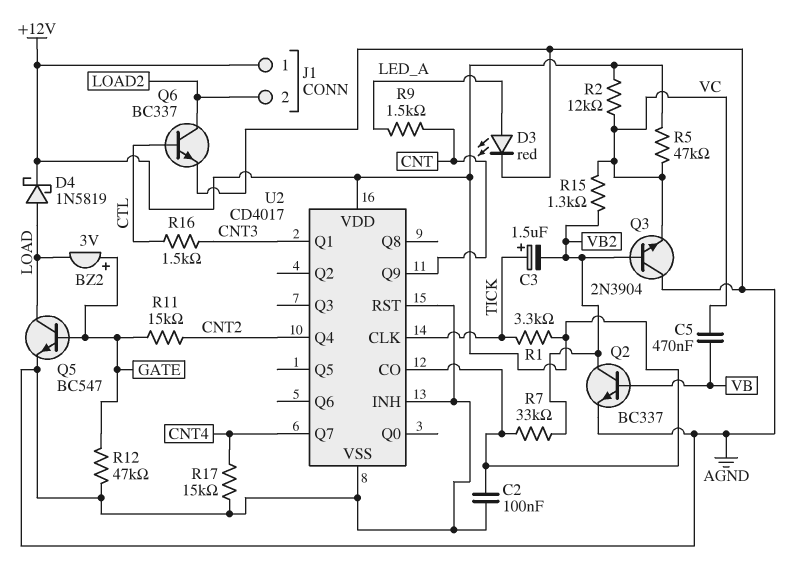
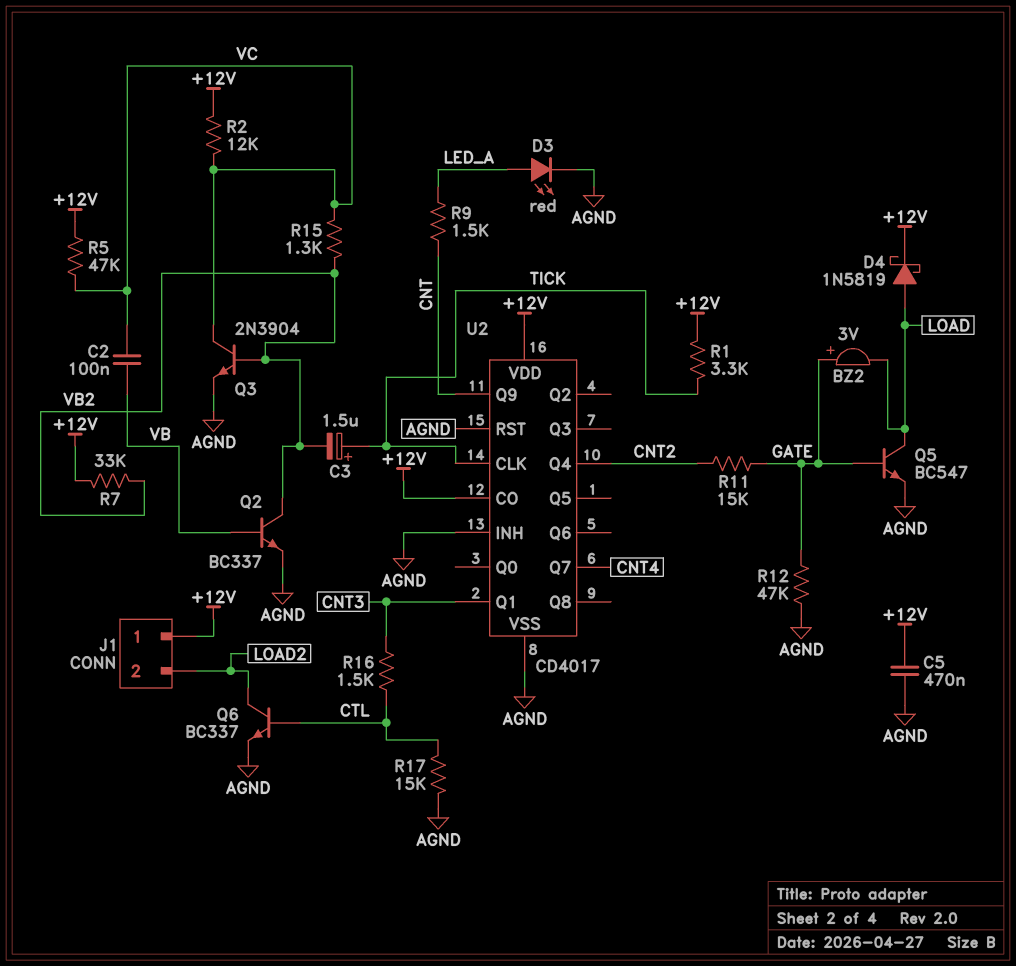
C2: 100nF (+12V, AGND) -> 100nF (VB, VC)
C5: 470nF (VB, VC) -> 470nF (+12V, AGND)
Q3: NPN 2N3904 (B VB2, C AGND, E VC) -> NPN 2N3904 (B VB2, C VC, E AGND)
R17: 15k (AGND, CNT4) -> 15k (AGND, CTL)

